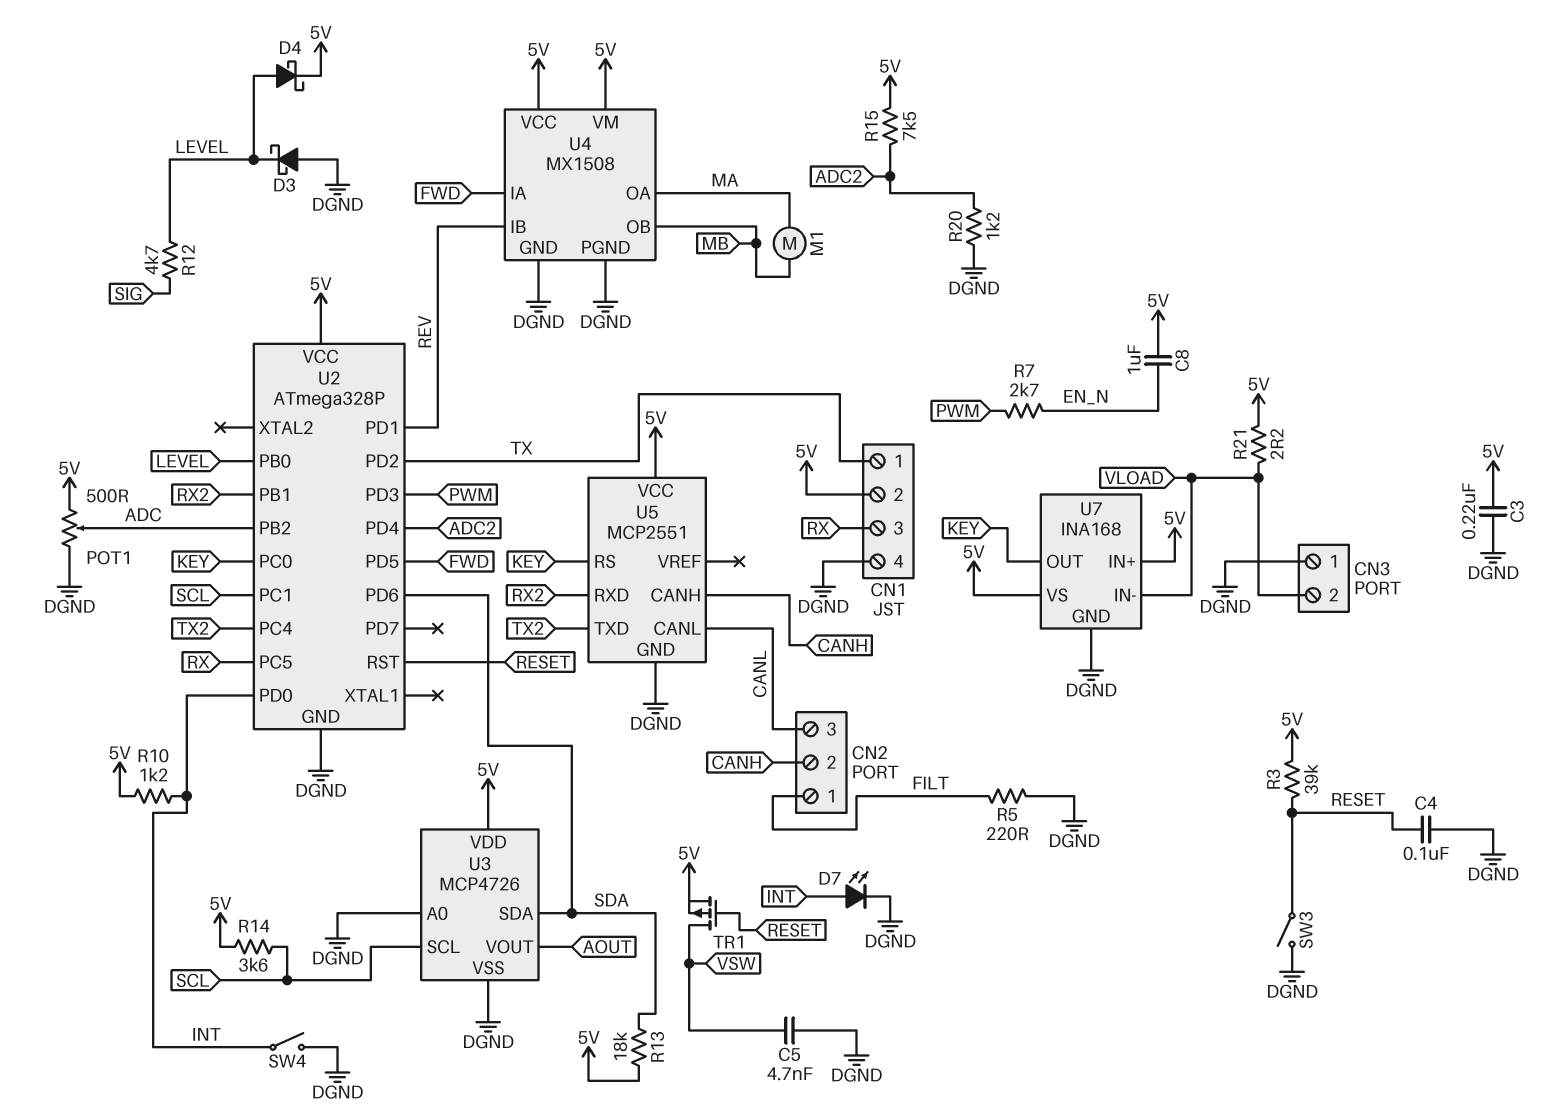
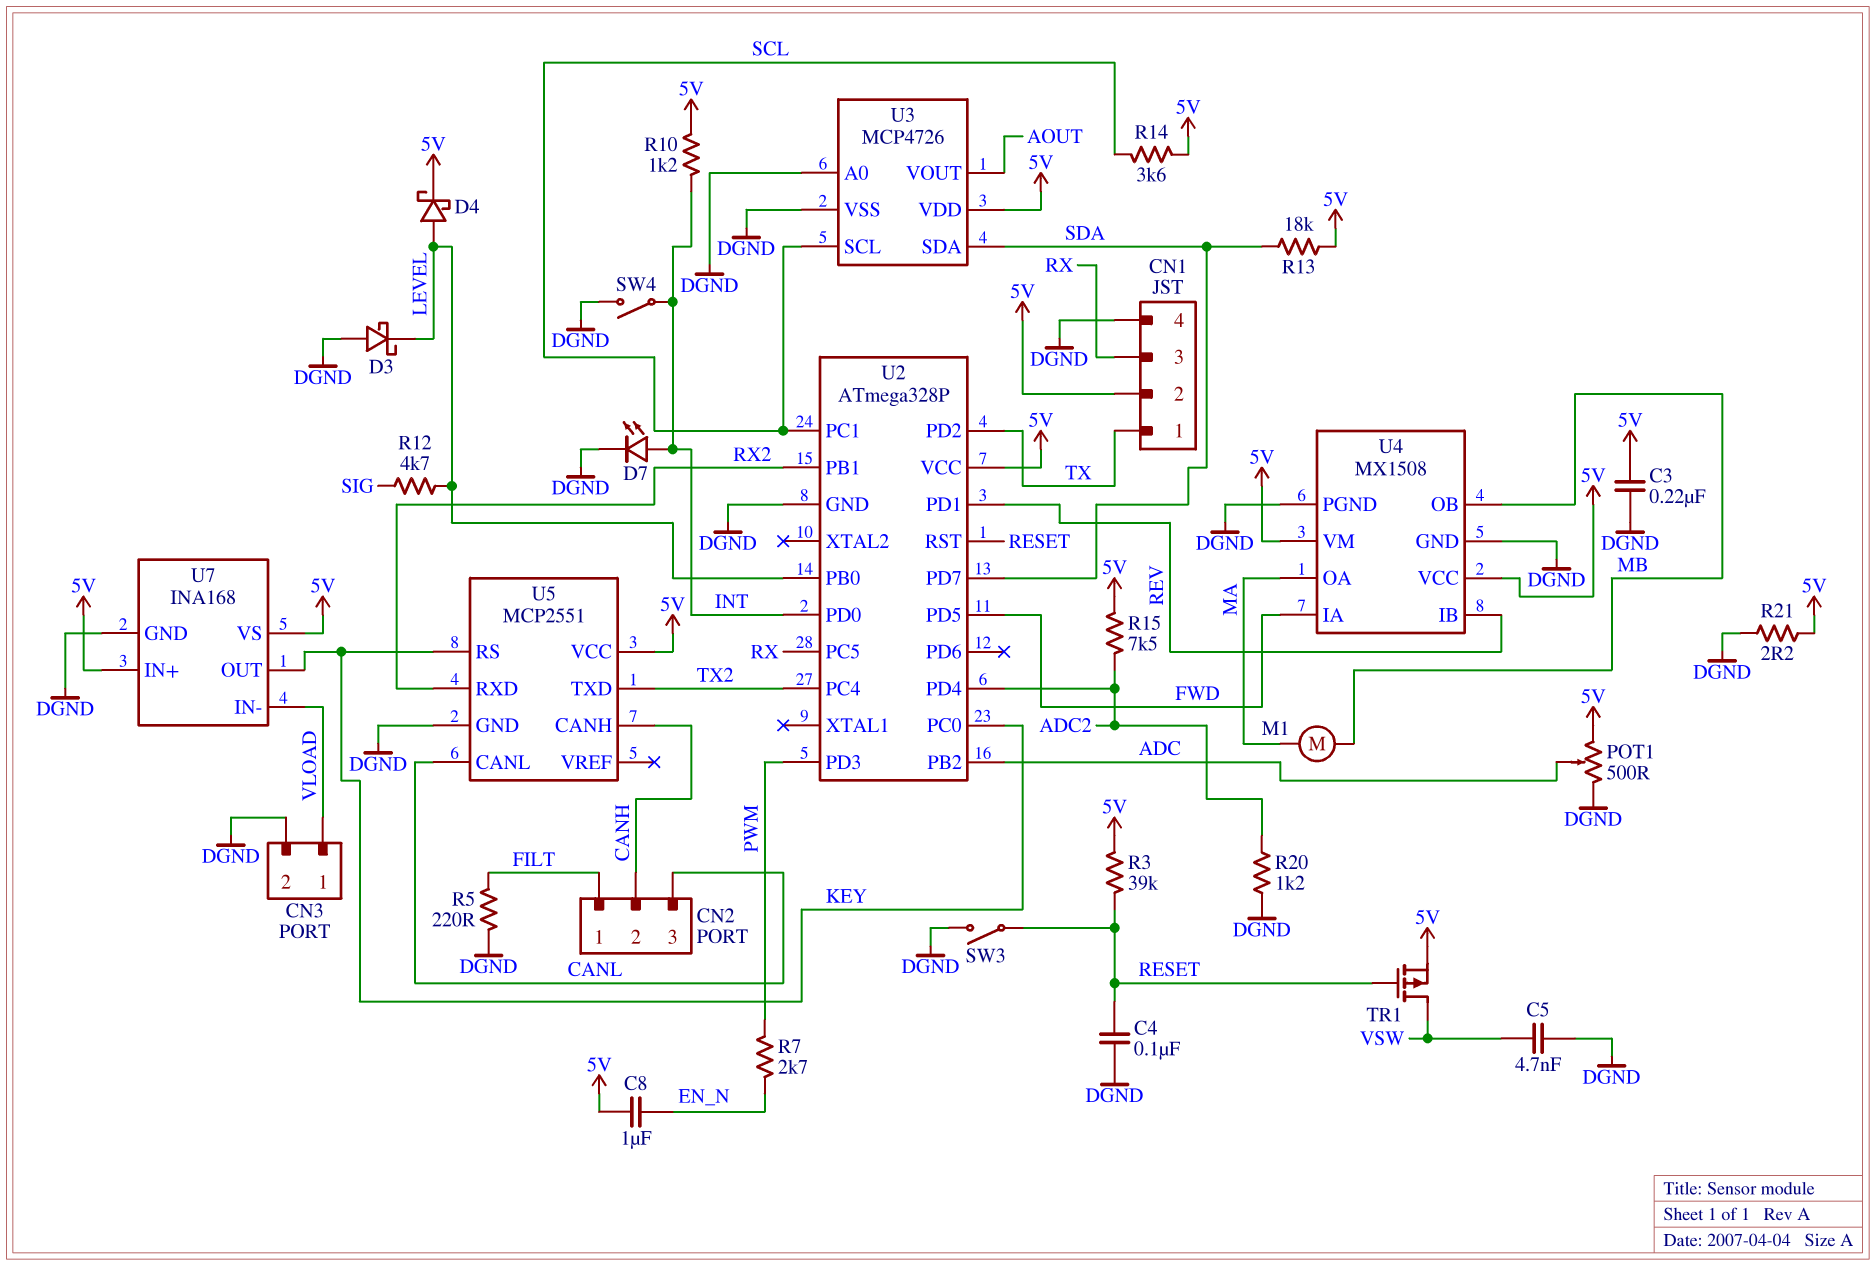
CN3 pin 1: DGND -> VLOAD
CN3 pin 2: VLOAD -> DGND
R21: 2.2 (5V, VLOAD) -> 2.2 (5V, DGND)
U2 pin PD6: SDA -> none
U2 pin PD7: none -> SDA

